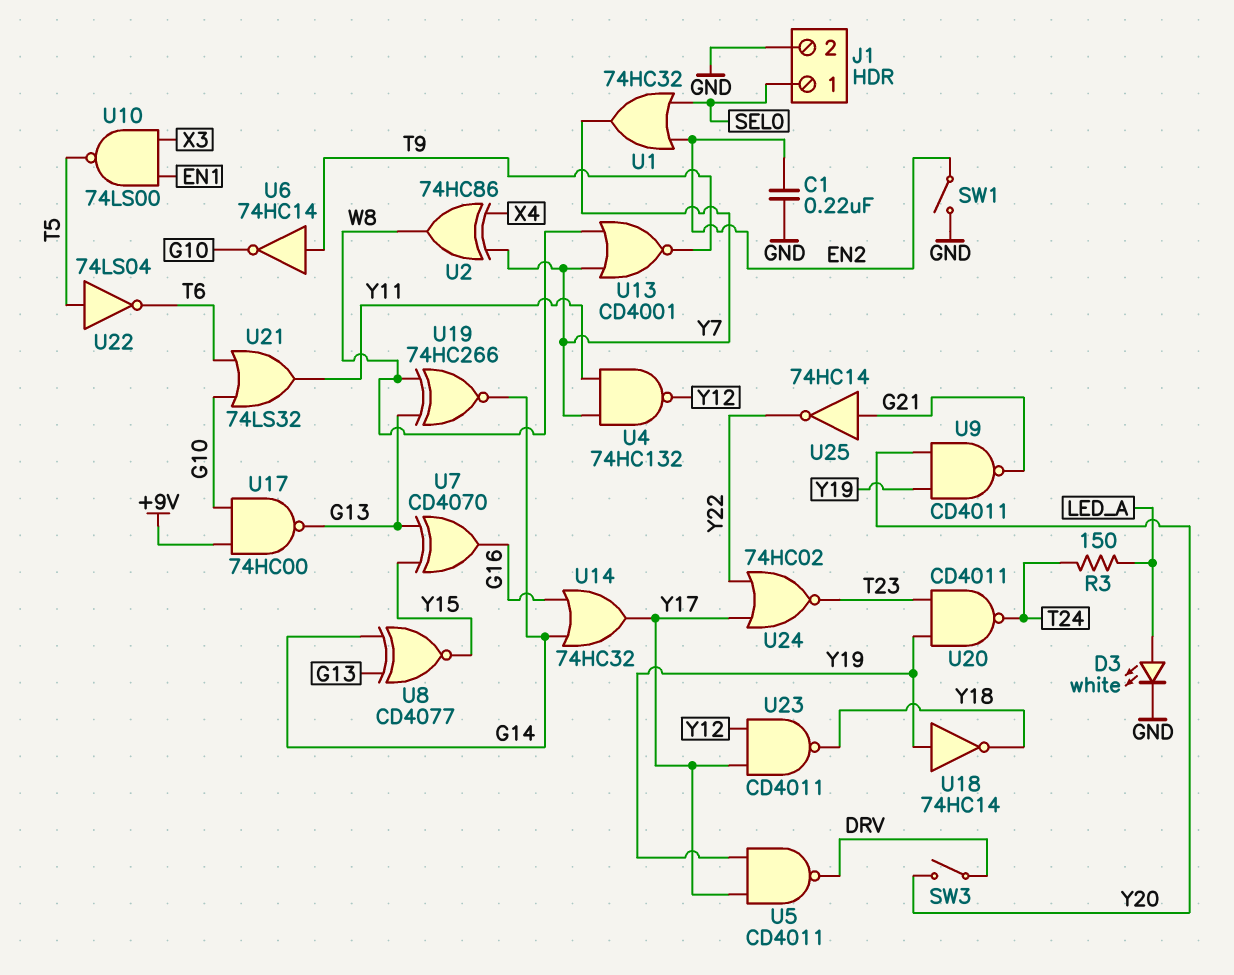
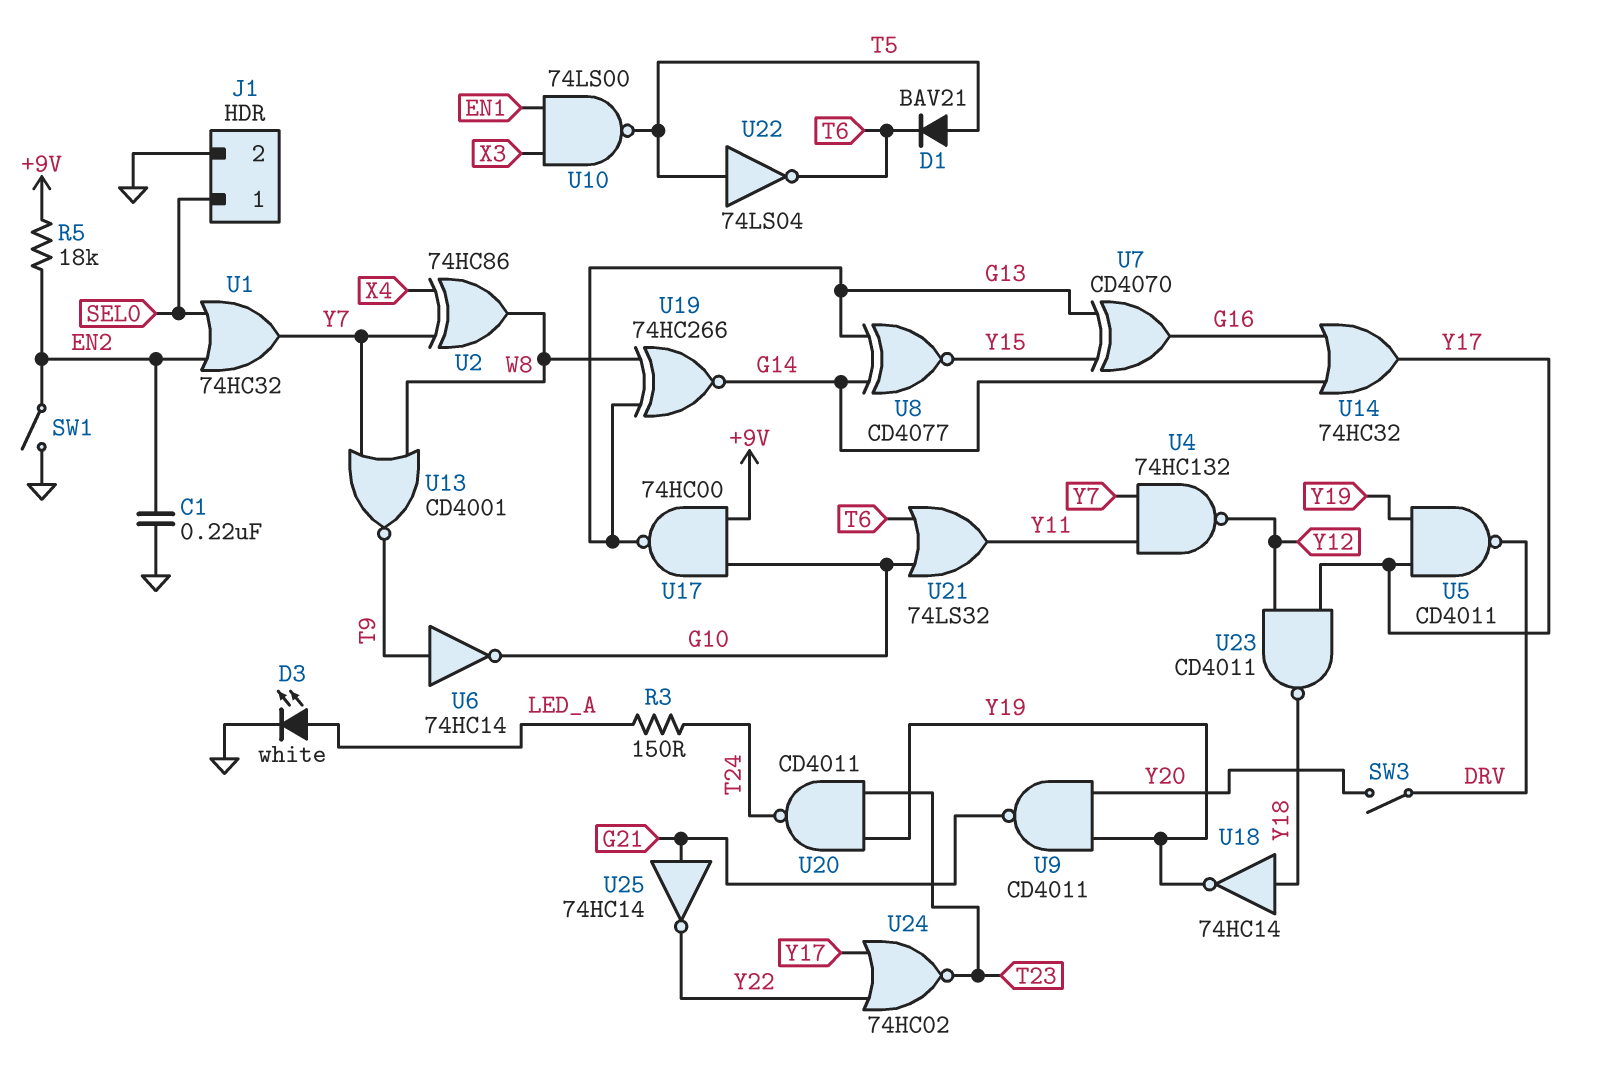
D1: none -> diode BAV21 (A T5, K T6)
R5: none -> 18k (+9V, EN2)
U18: NOT 74HC14 (in Y19, out Y18) -> NOT 74HC14 (in Y18, out Y19)

